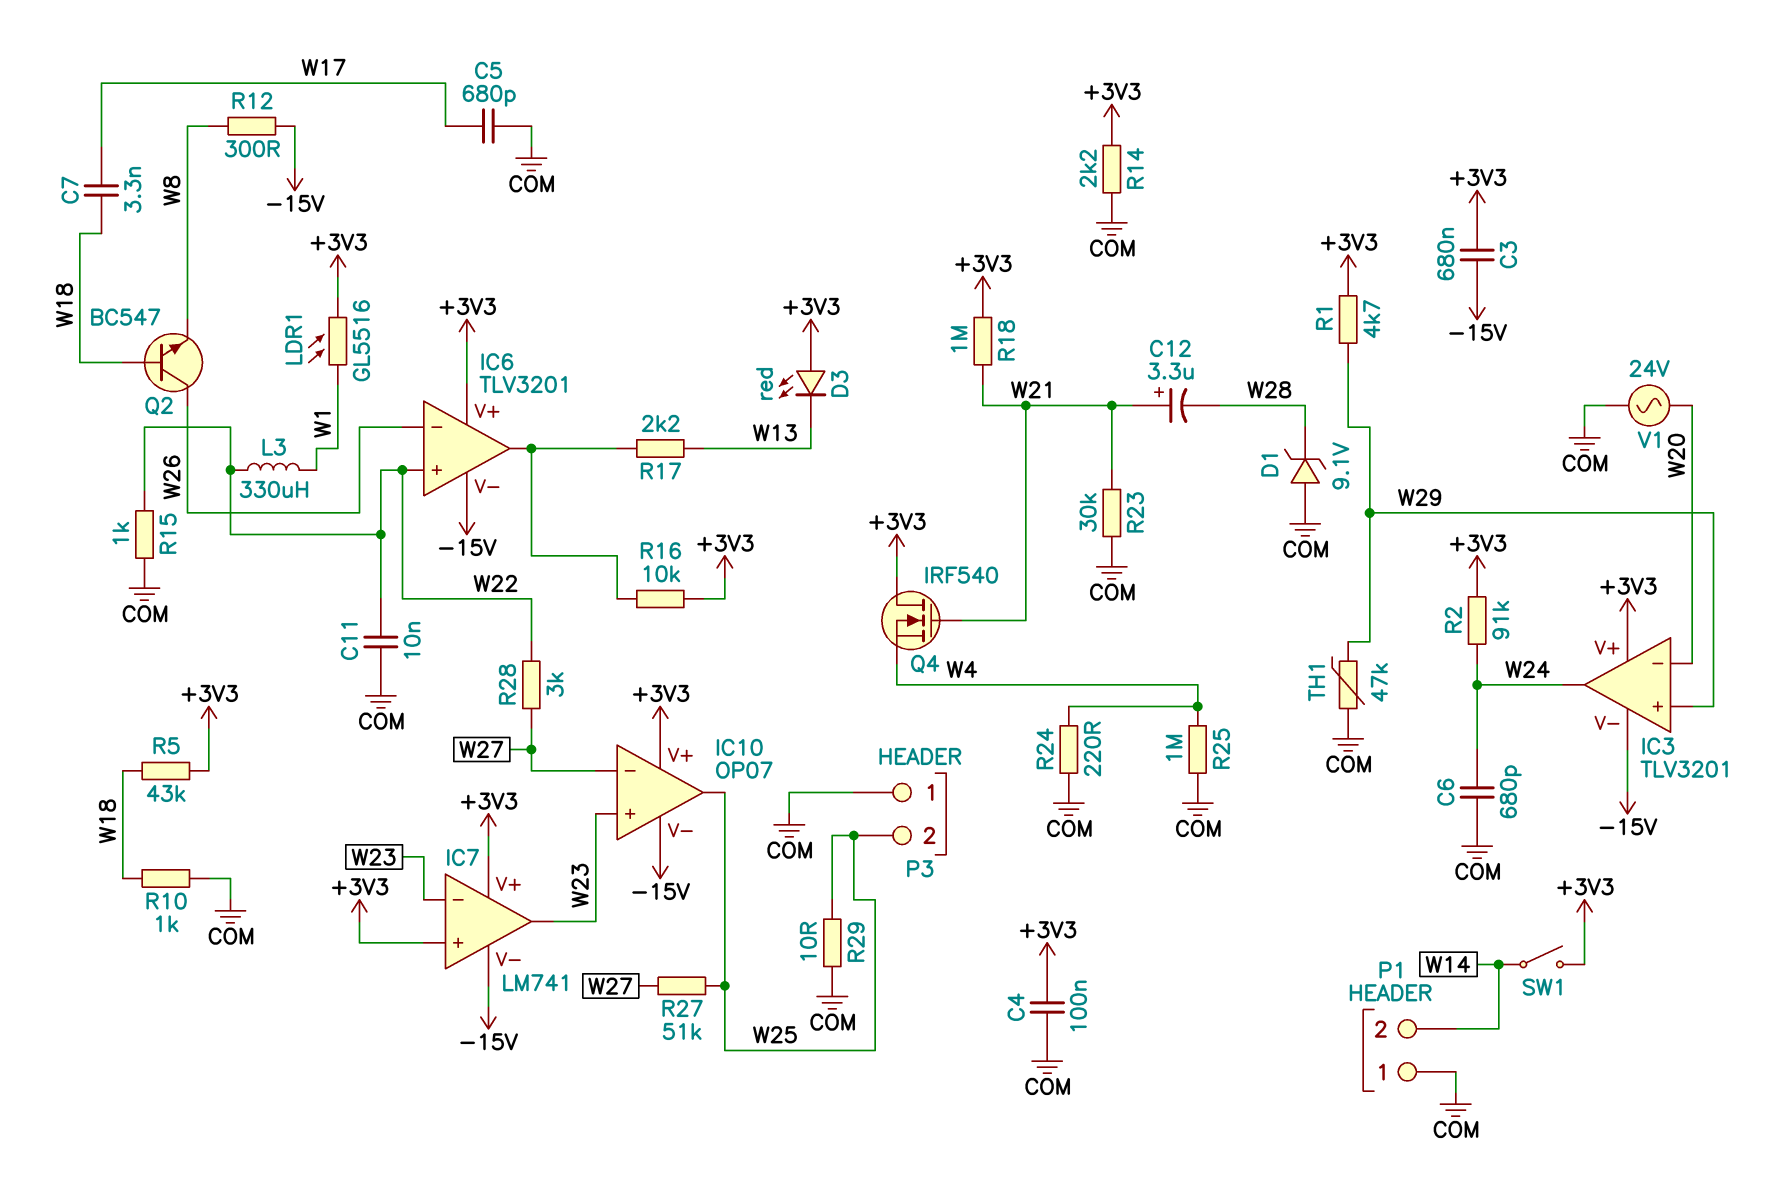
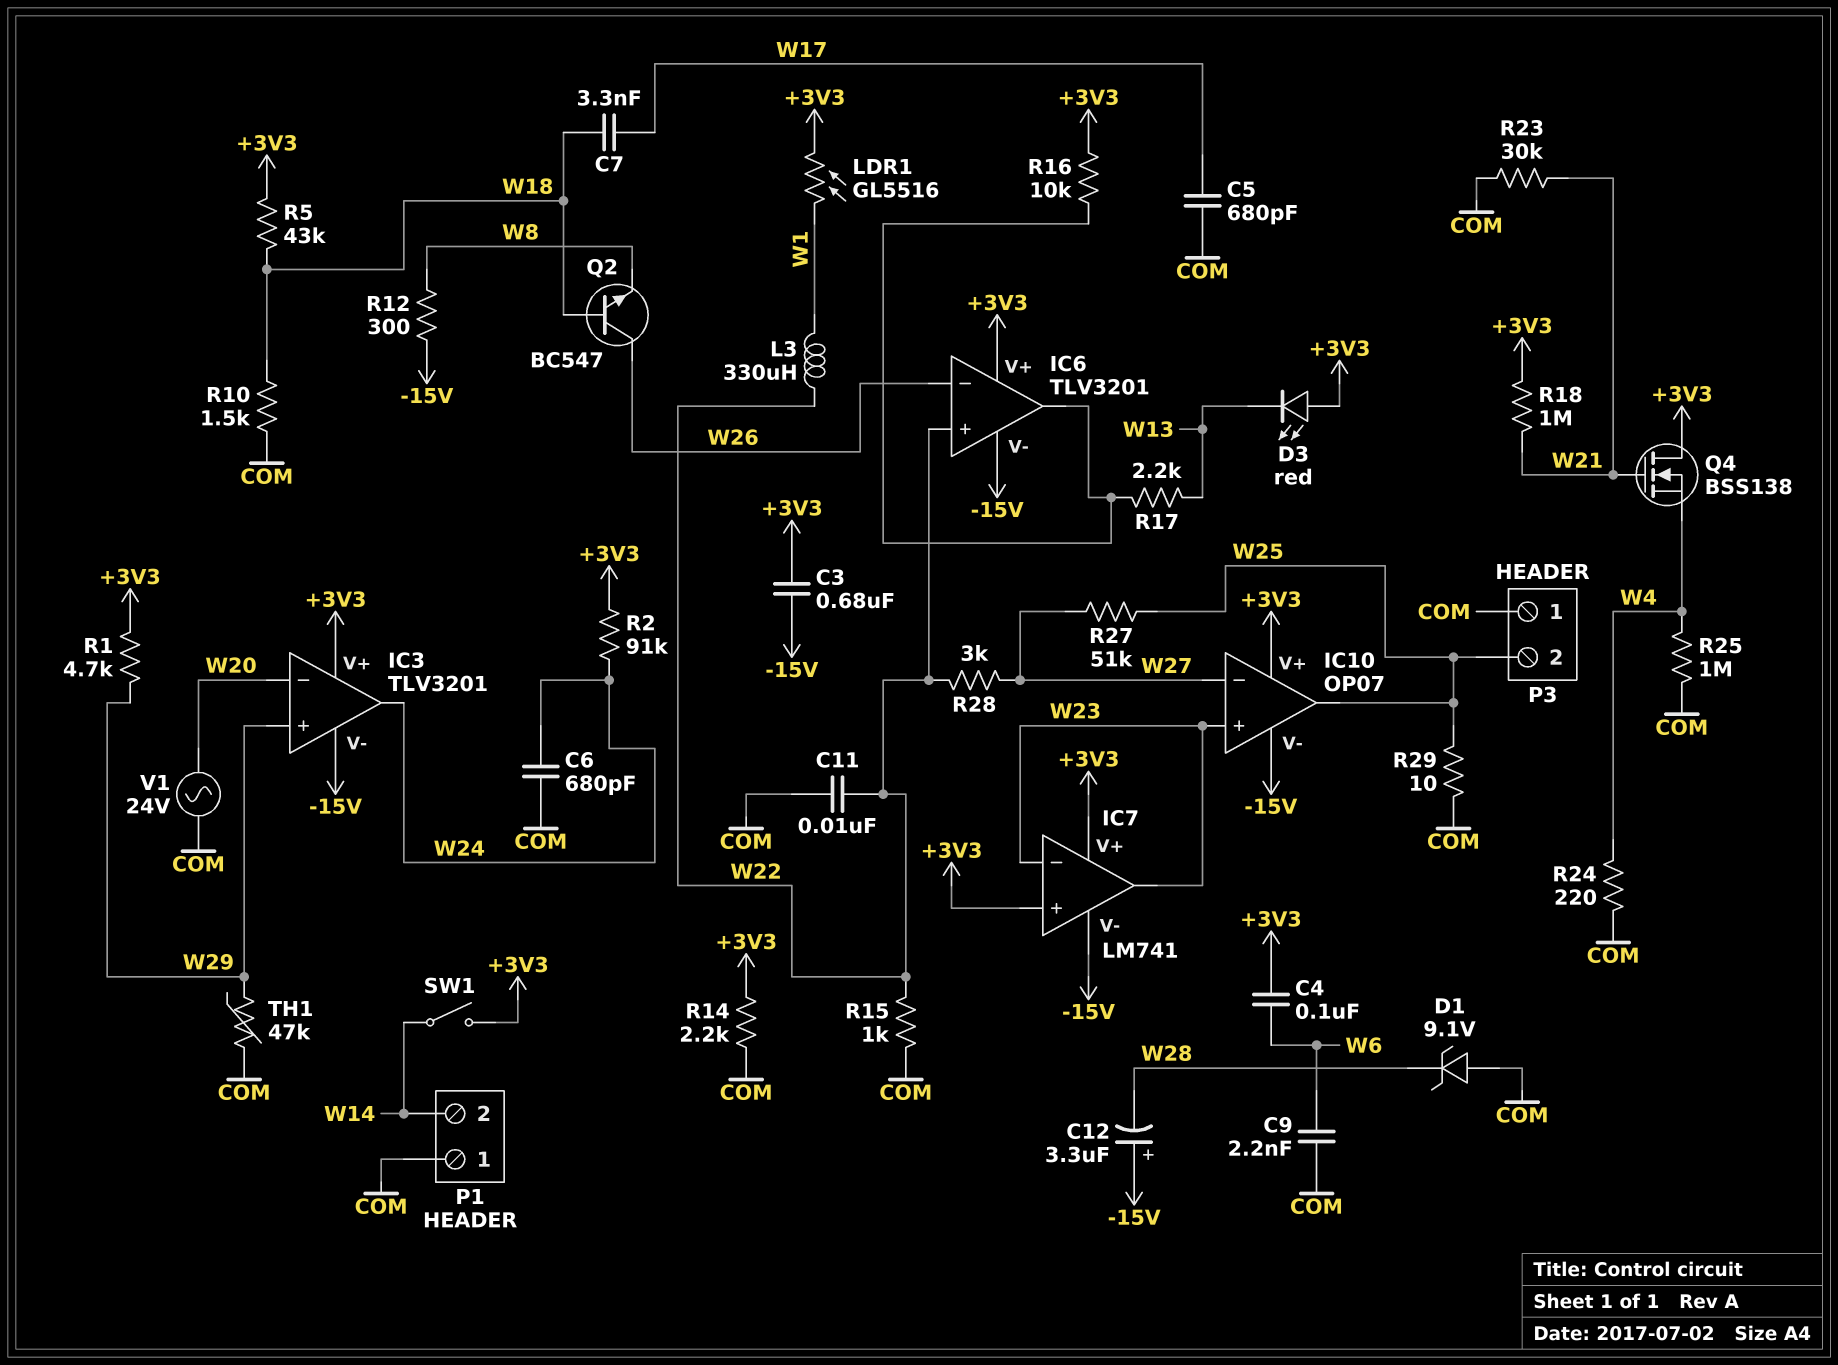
C4: 100nF (+3V3, COM) -> 100nF (+3V3, W6)
C9: none -> 2.2nF (COM, W6)
C12: 3.3uF (plus W21, minus W28) -> 3.3uF (plus -15V, minus W28)
Q4: NMOS IRF540 (G W21, D +3V3, S W4) -> NMOS BSS138 (G W21, D +3V3, S W4)
R10: 1k (COM, W18) -> 1.5k (COM, W18)

